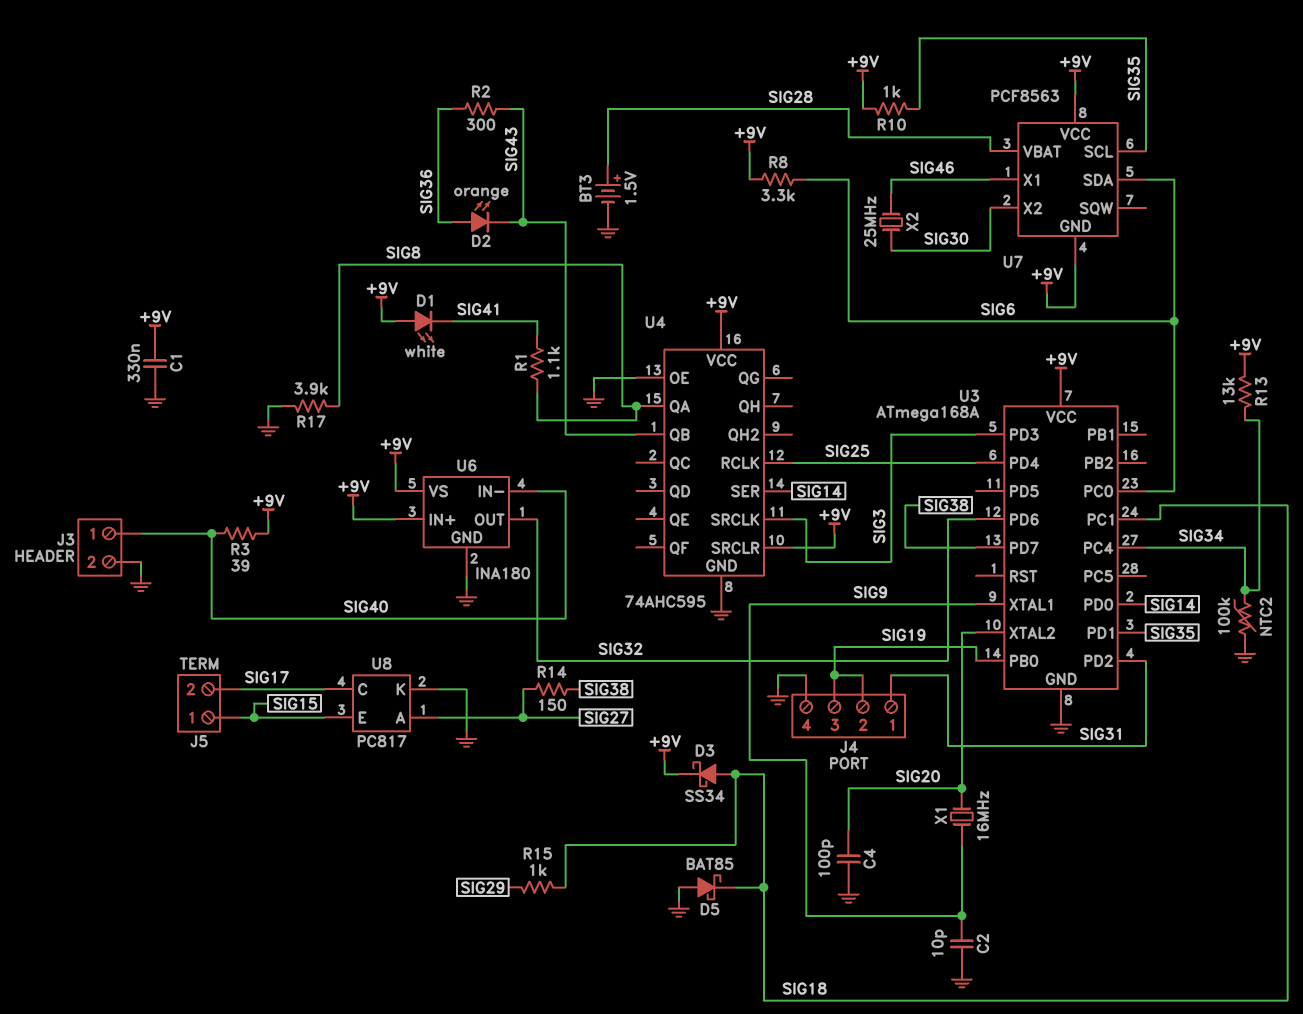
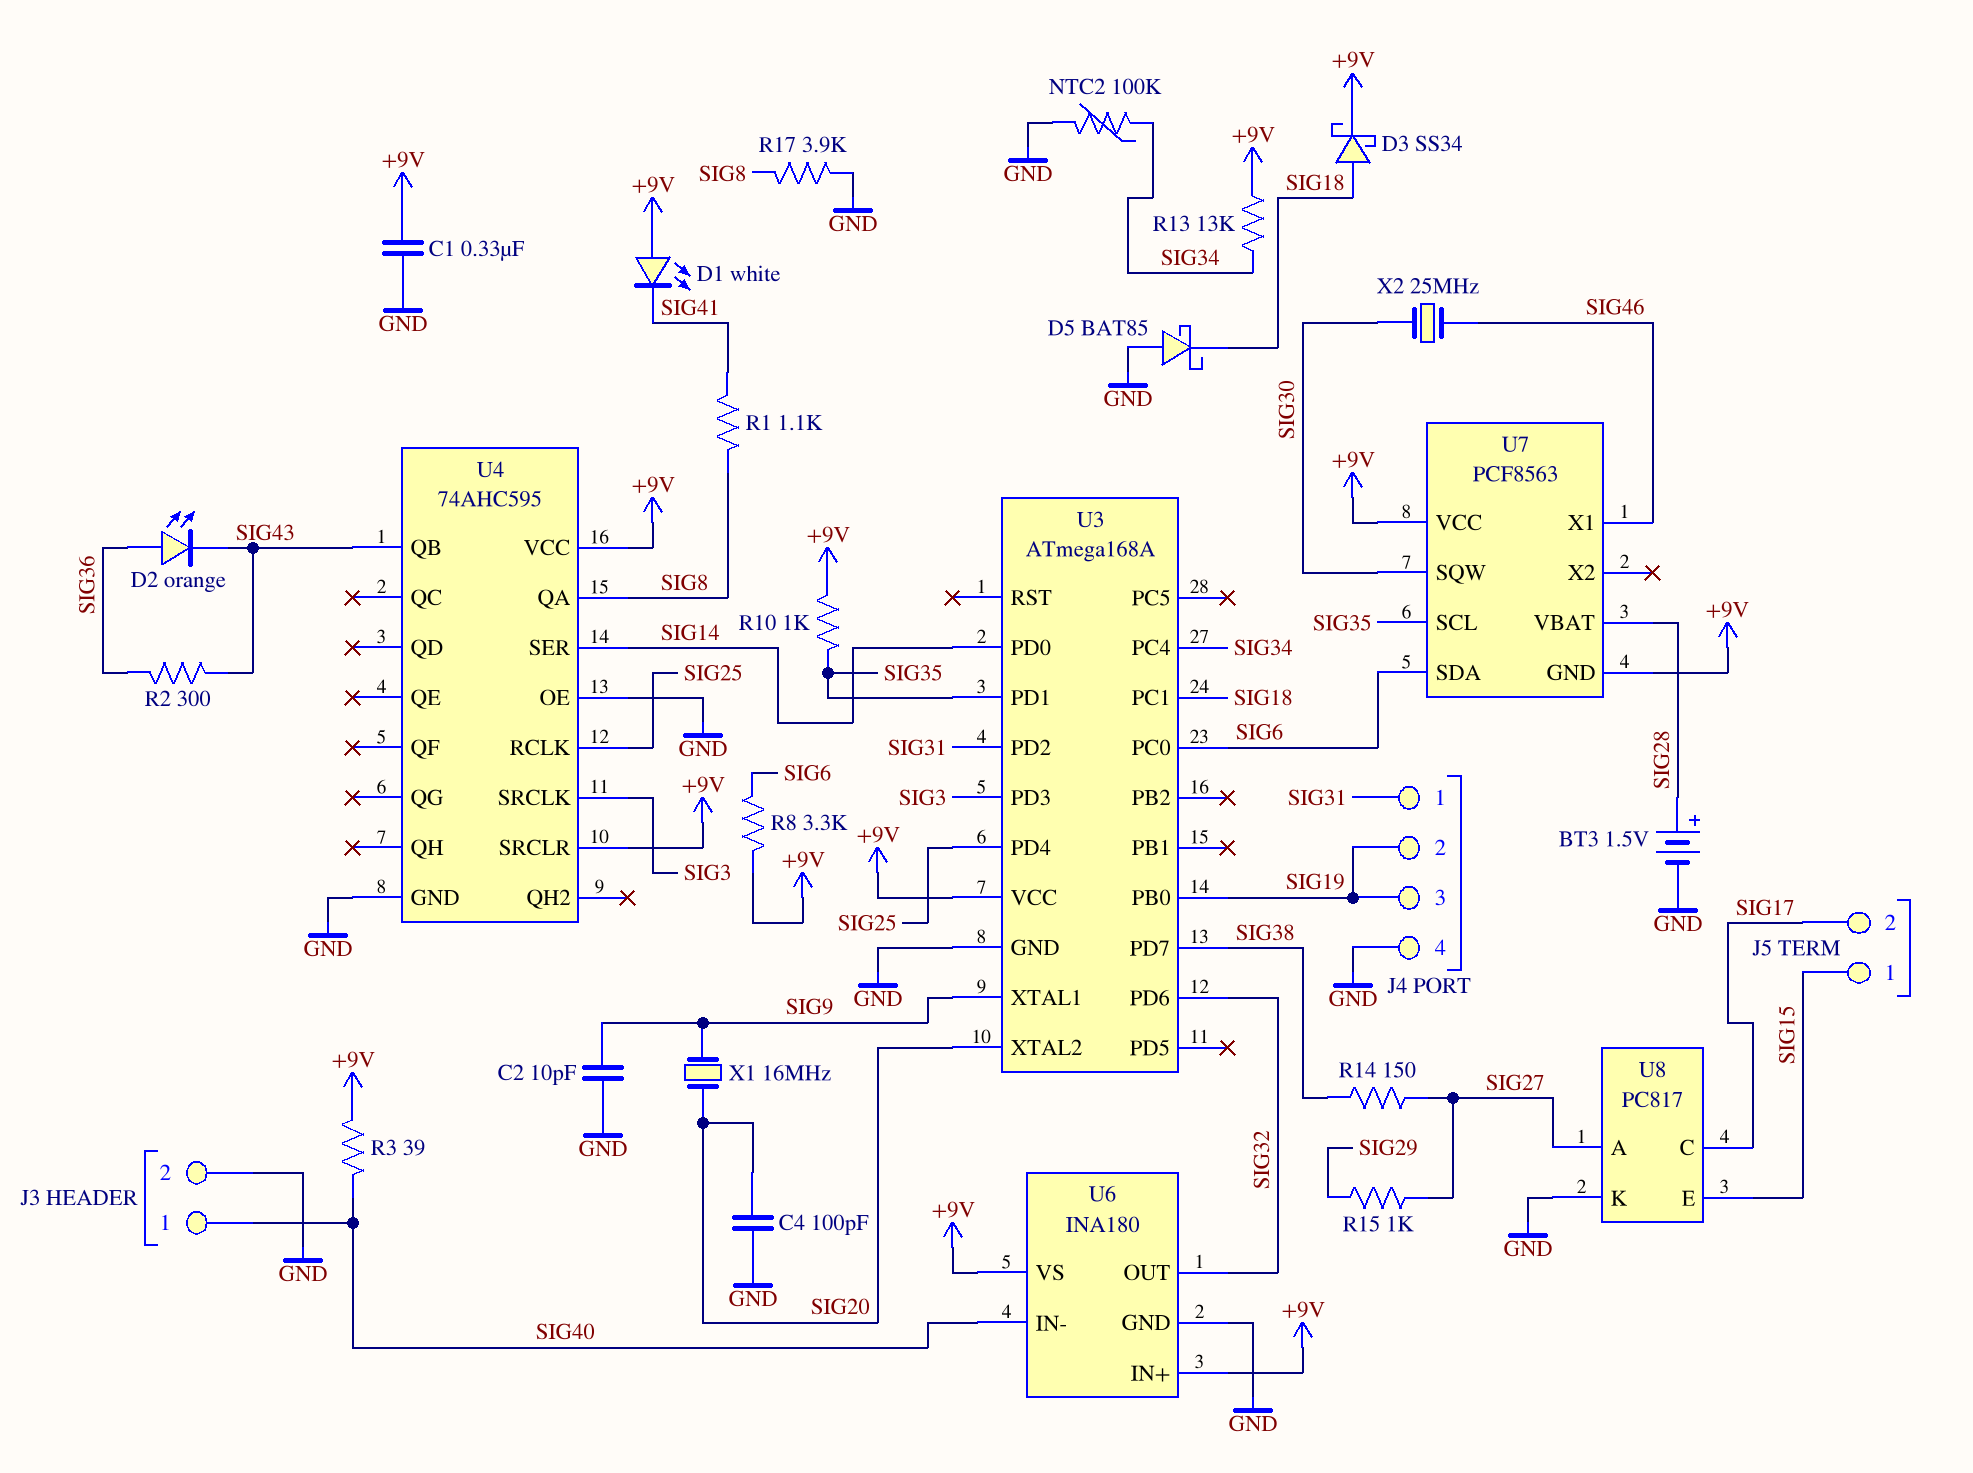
R15: 1k (SIG18, SIG29) -> 1k (SIG27, SIG29)
U7 pin SQW: none -> SIG30
U7 pin X2: SIG30 -> none

